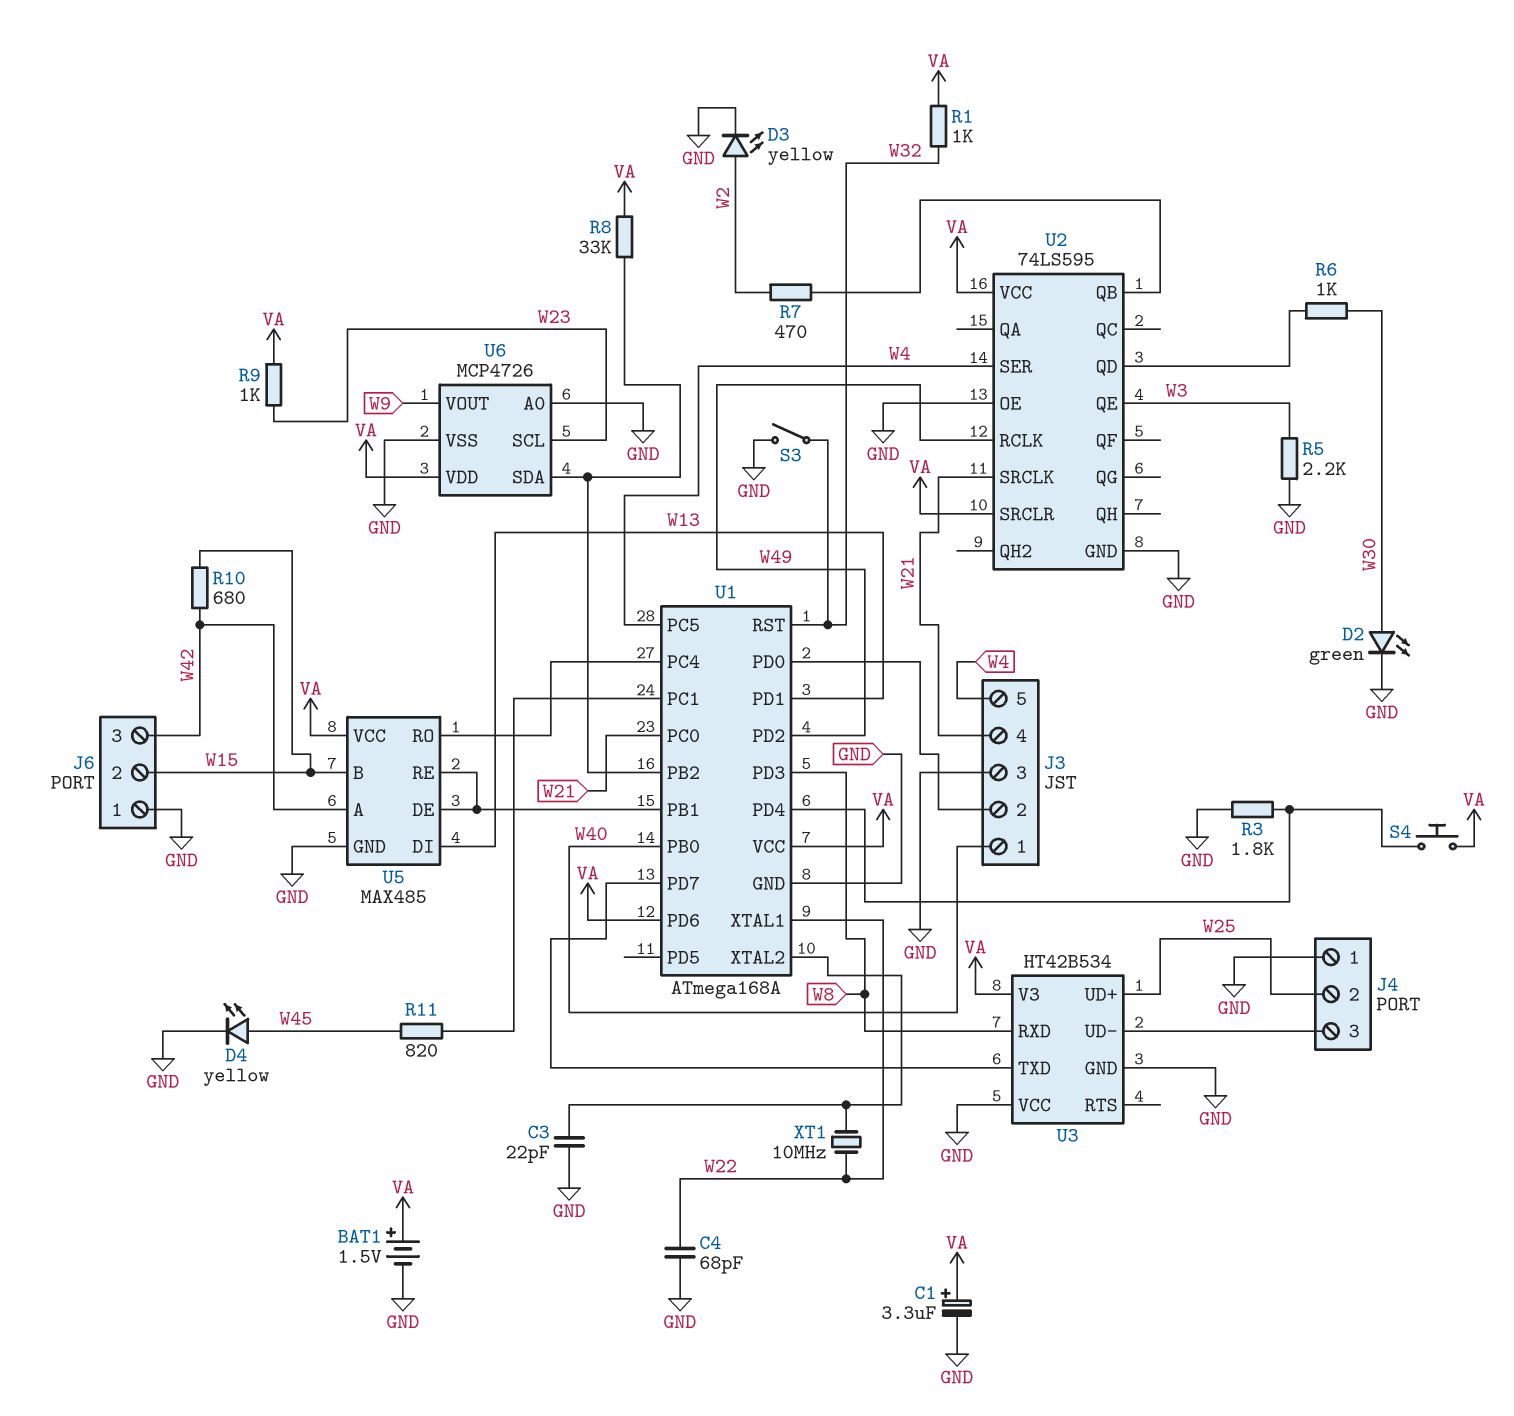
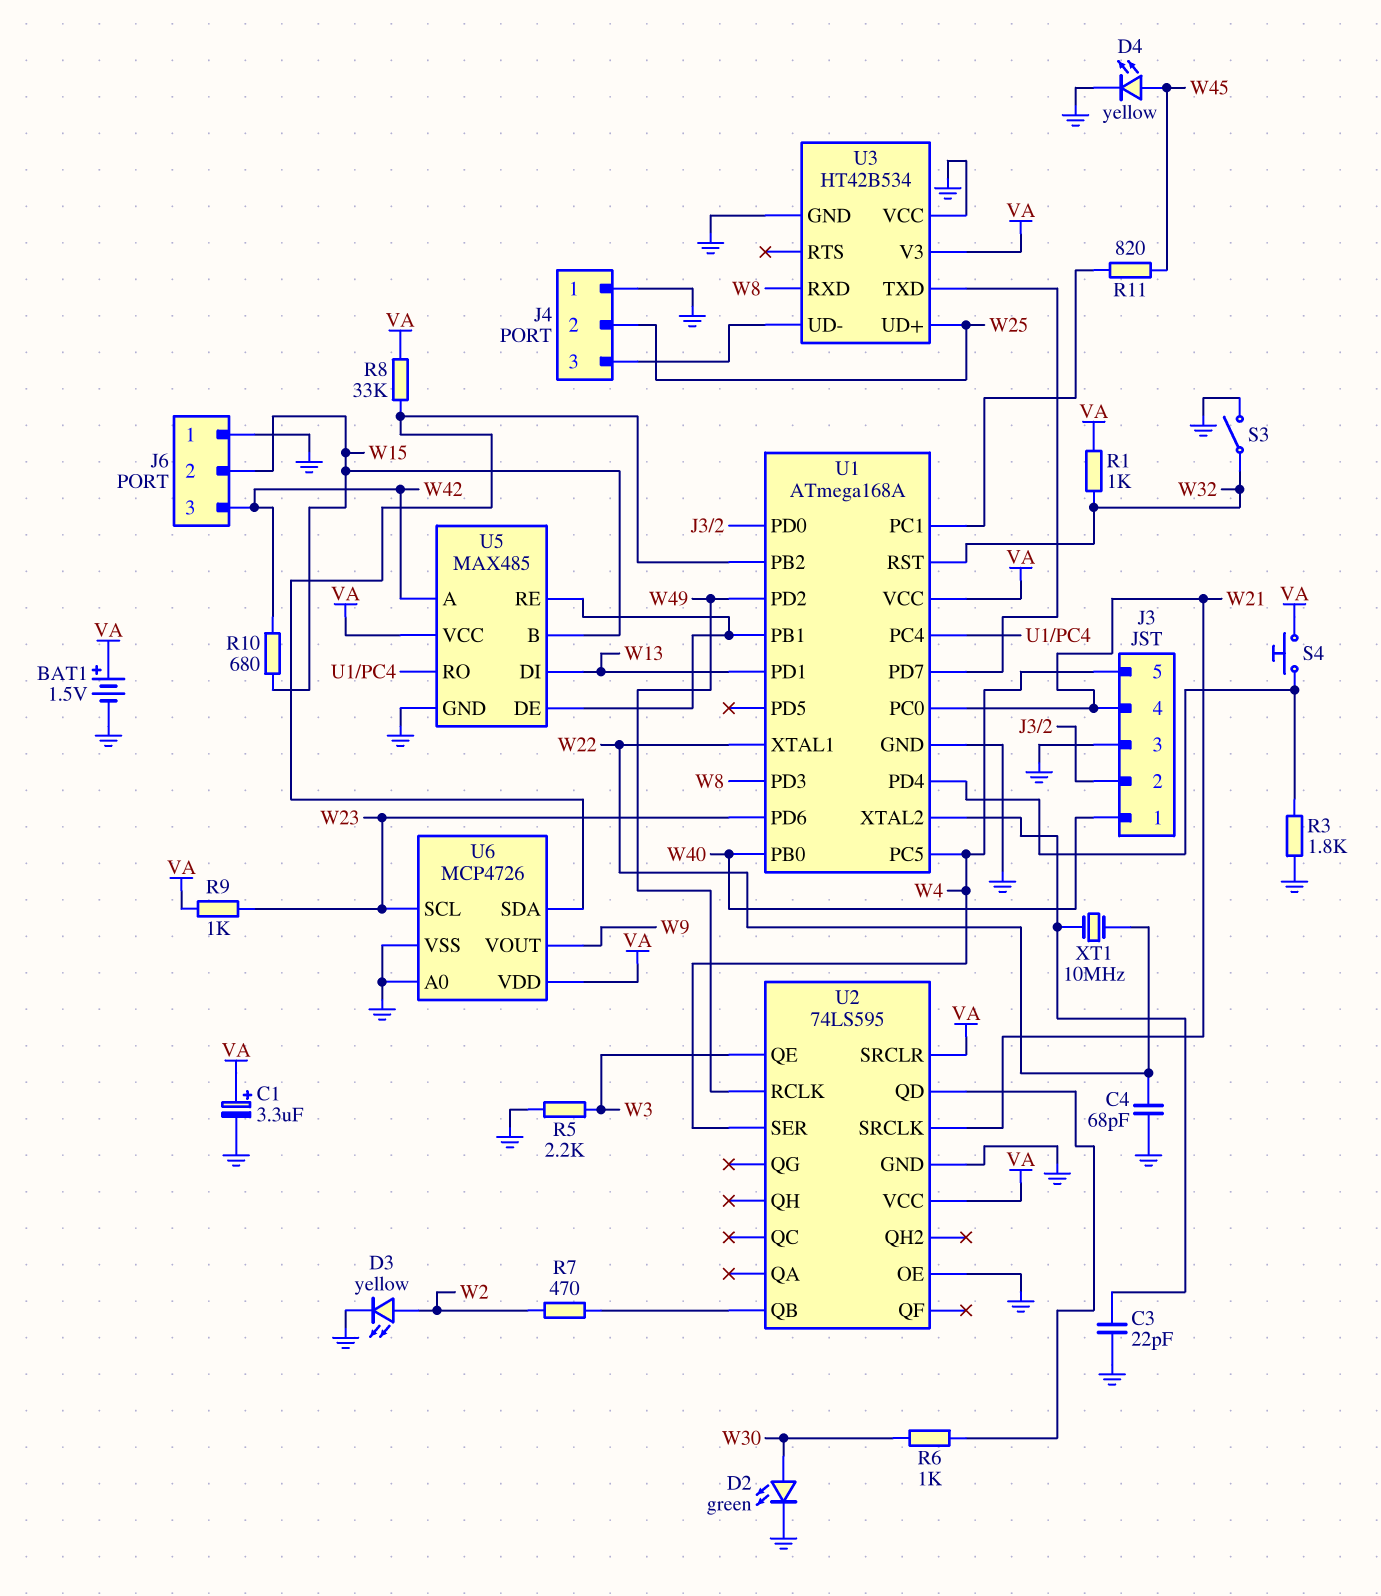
U1 pin PD6: VA -> W23

